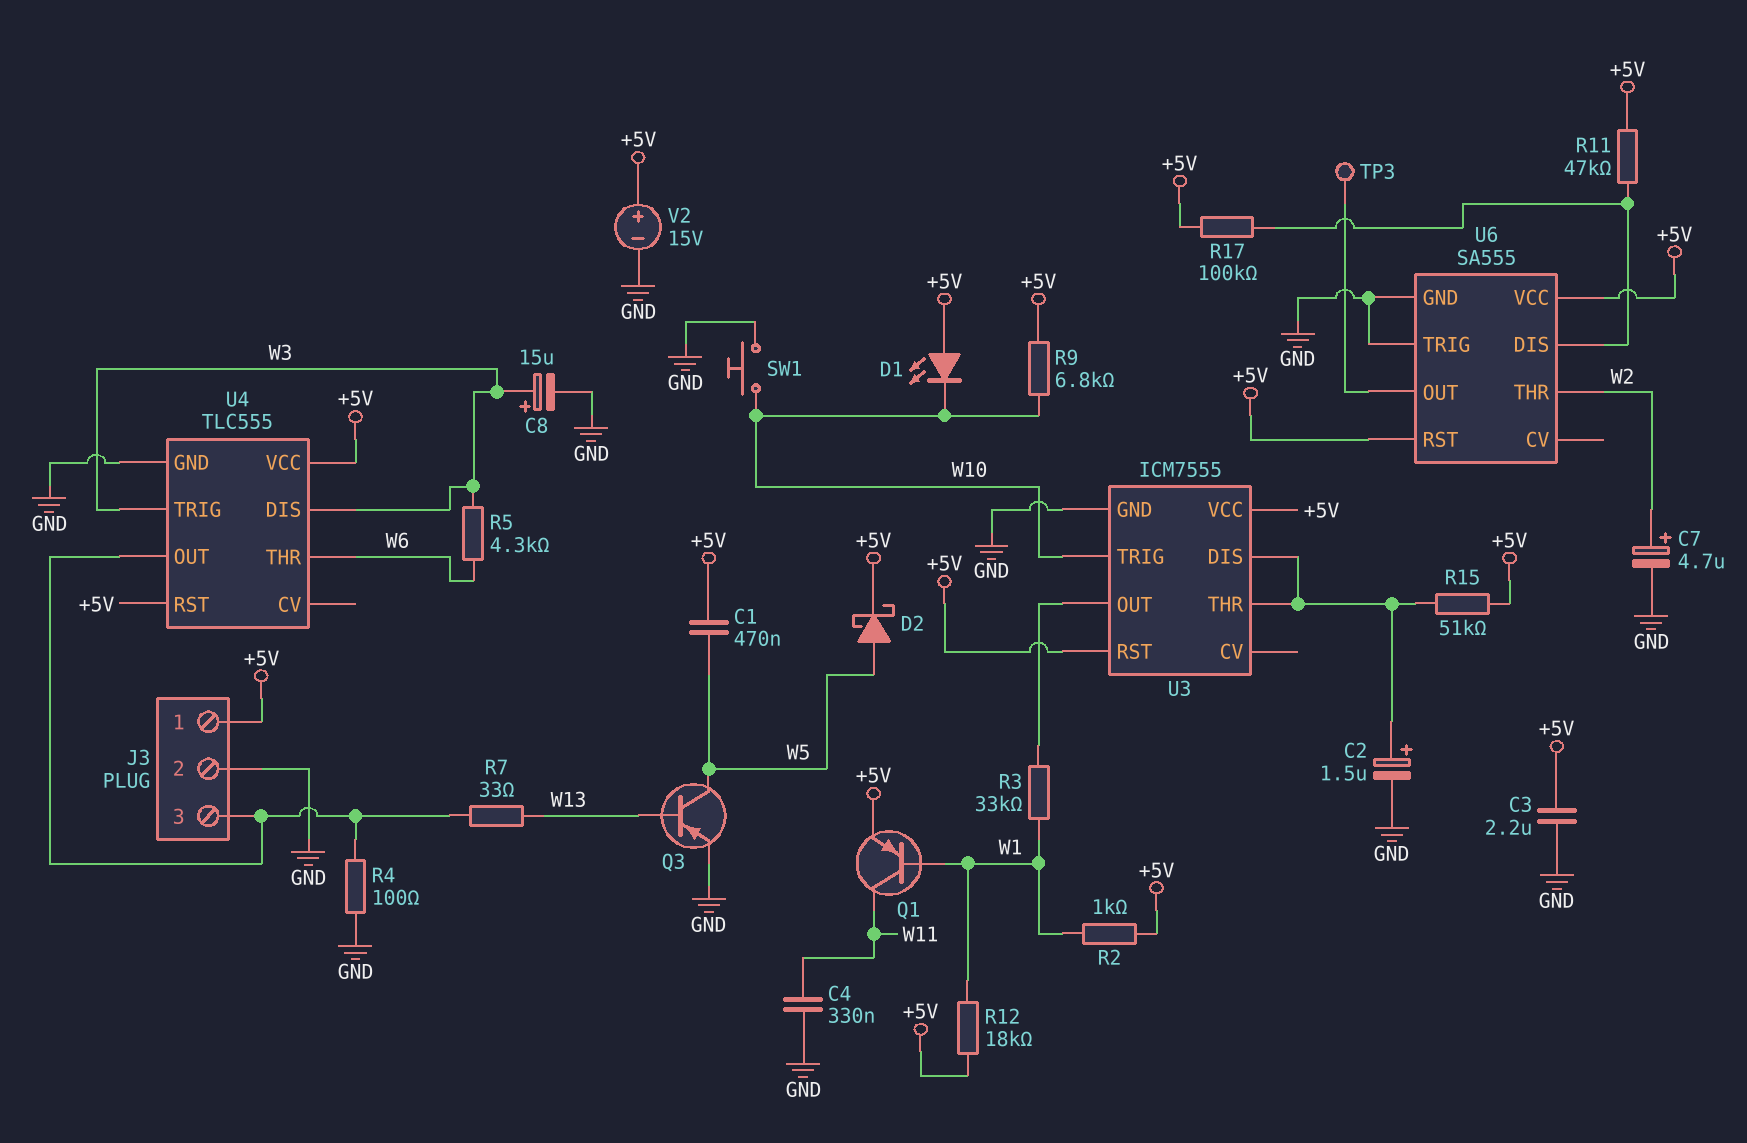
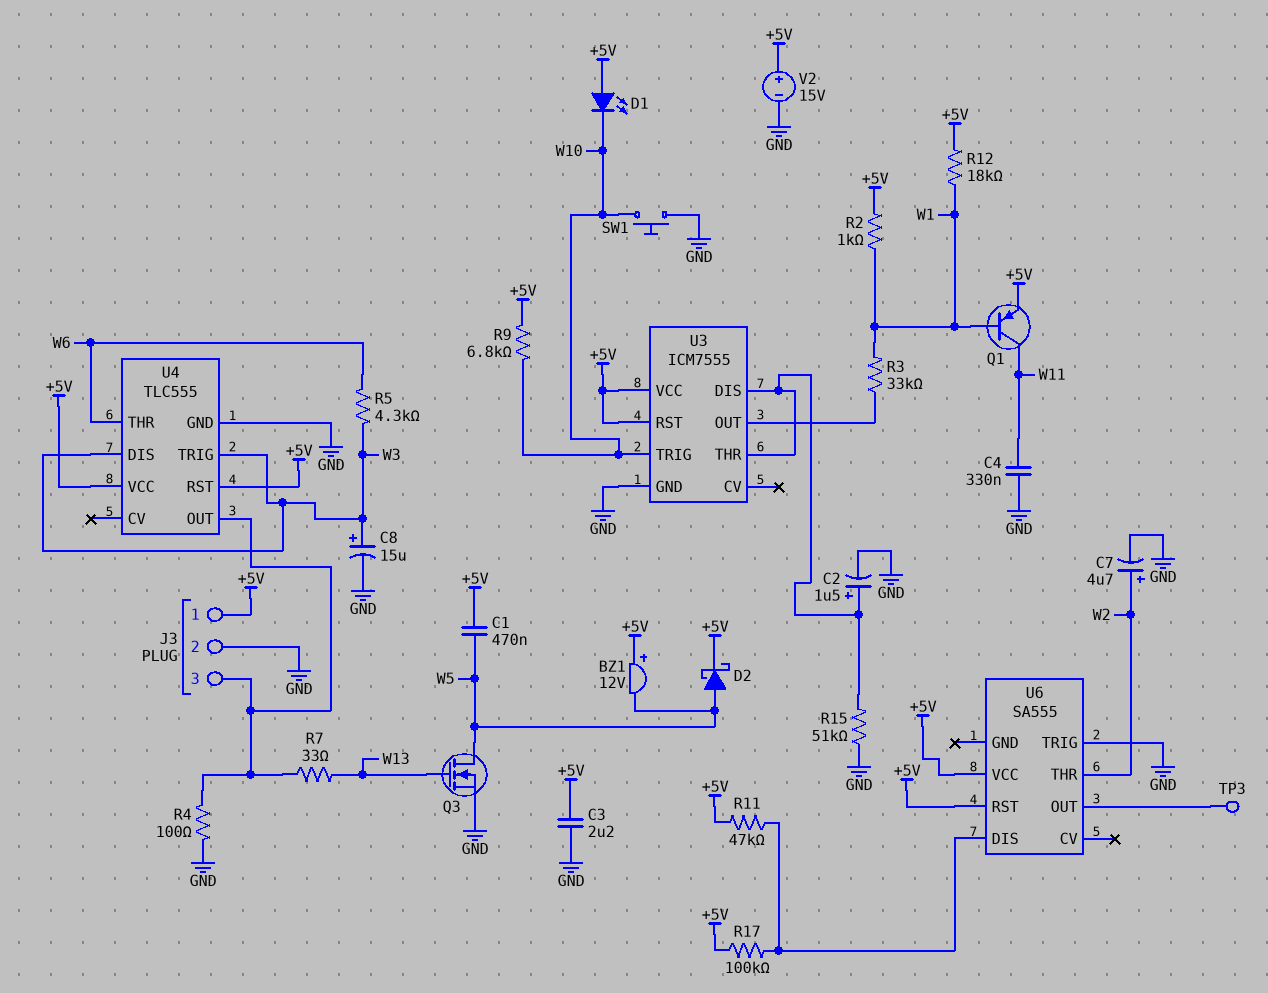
BZ1: none -> buzzer 12V (plus +5V, minus W5)
Q3: PNP (B W13, C W5, E GND) -> NMOS (G W13, D W5, S GND)
R15: 51k (+5V, U3/DIS) -> 51k (GND, U3/DIS)
U6 pin GND: GND -> none

